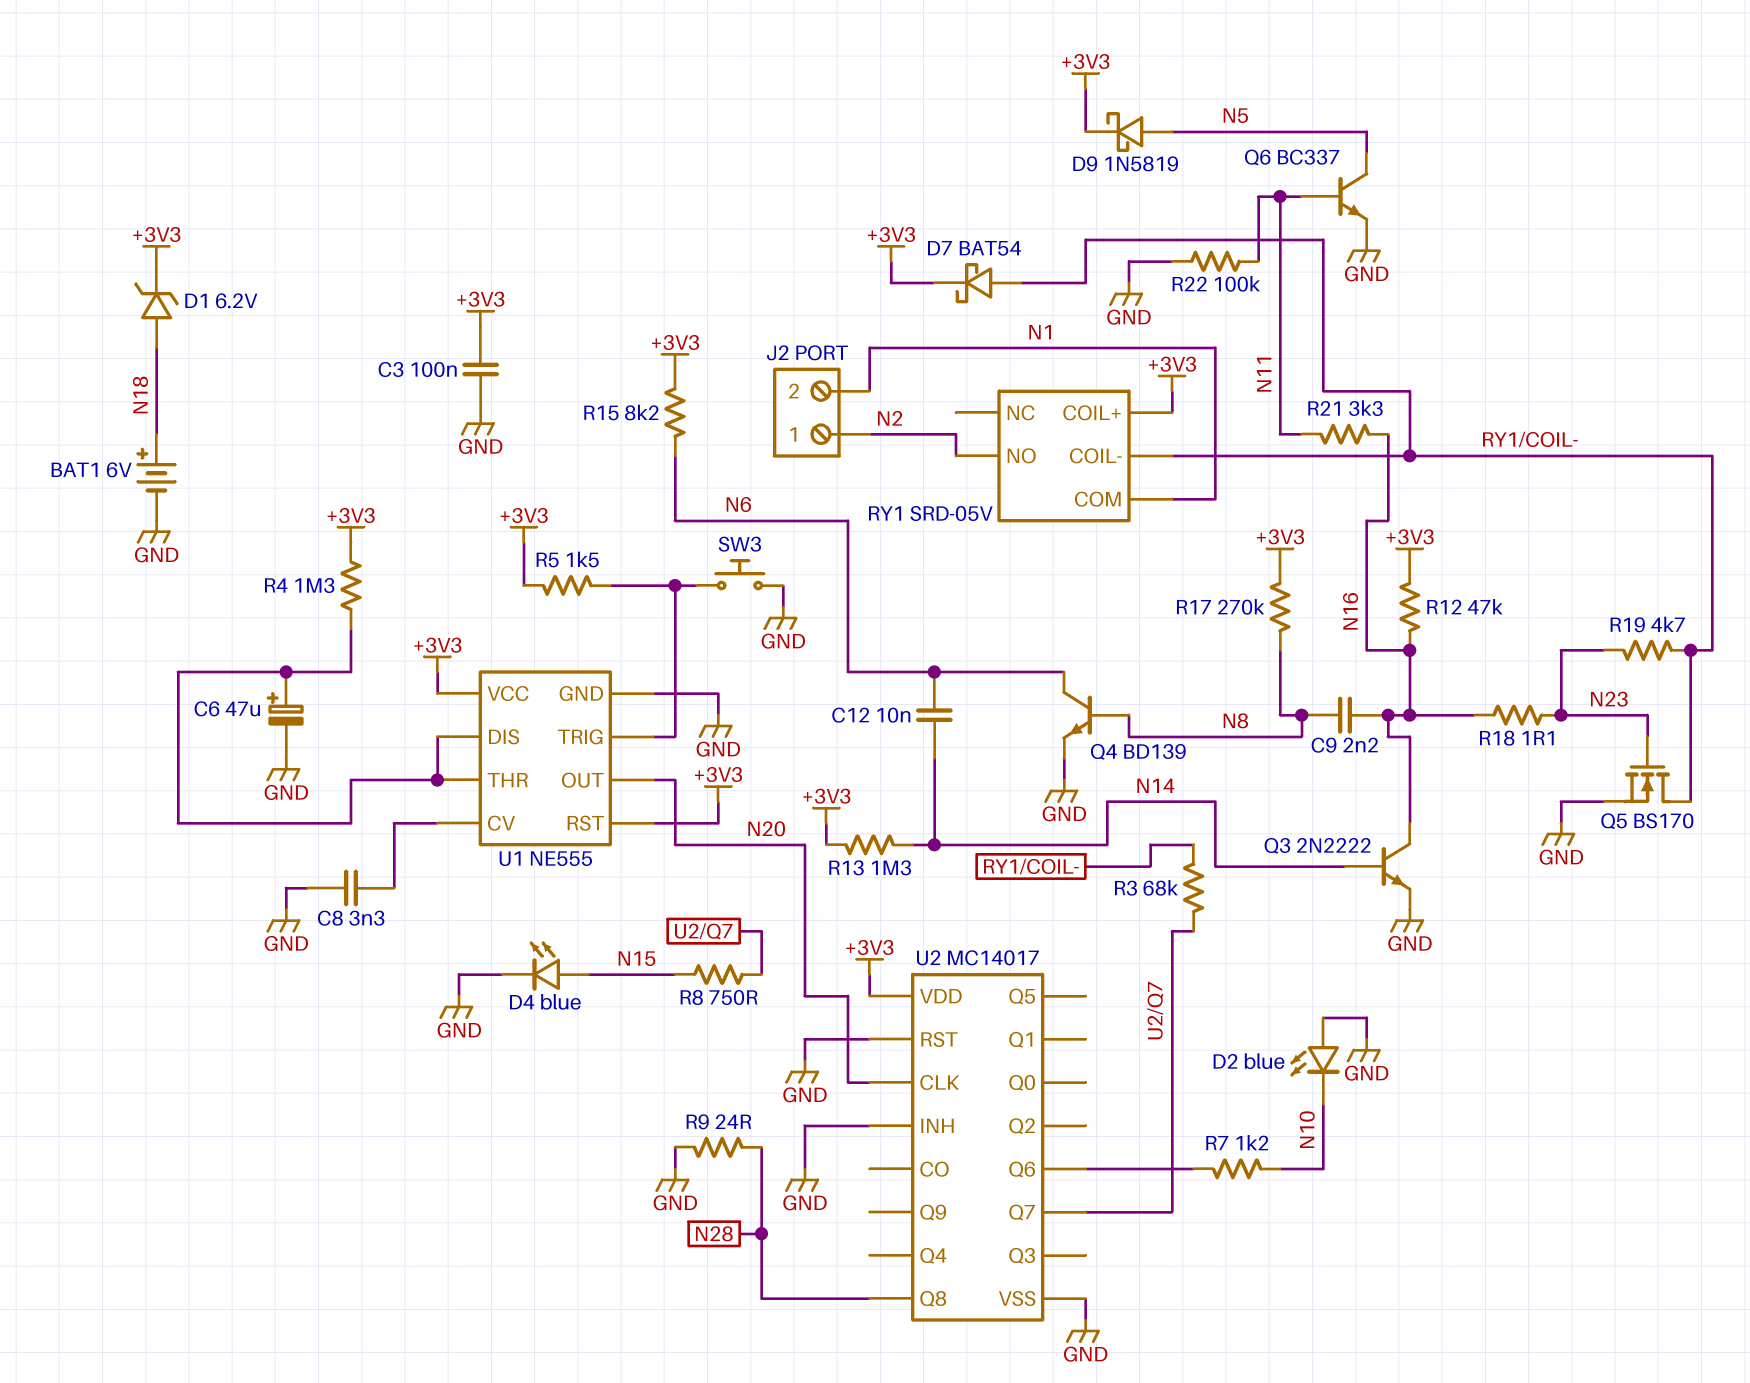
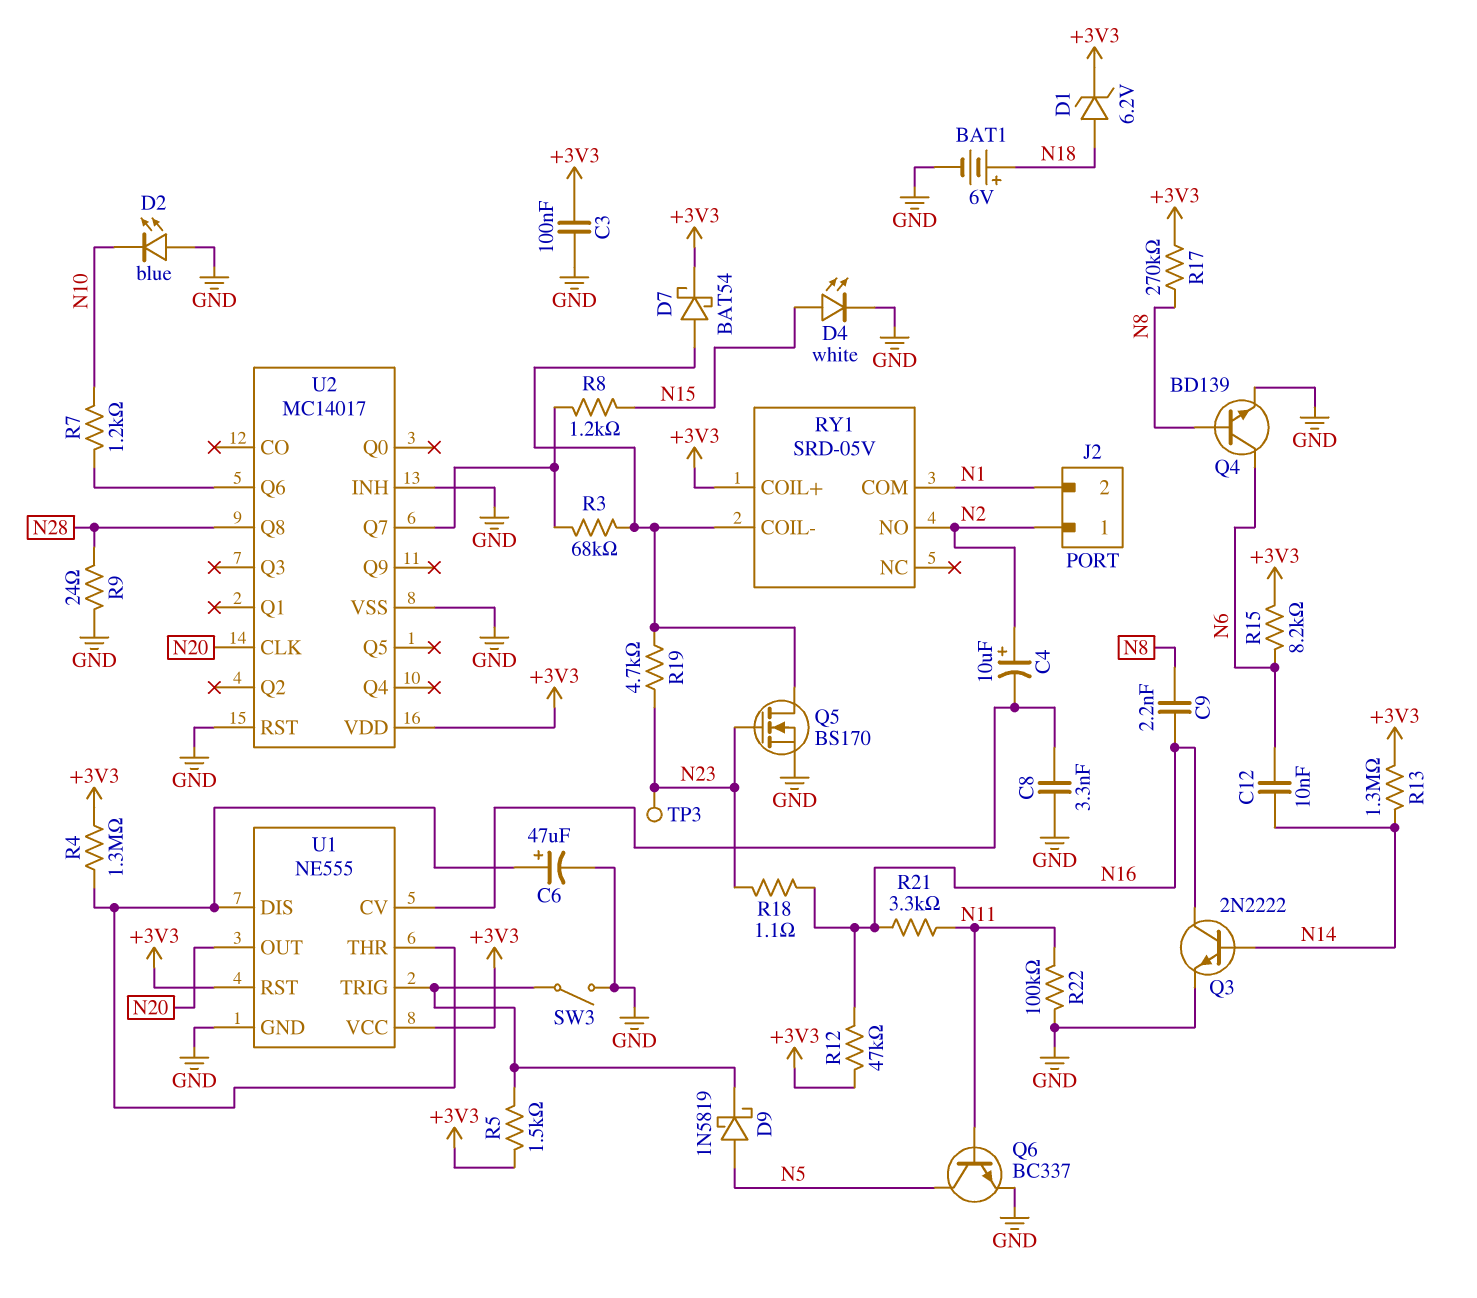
C4: none -> 10uF (plus N2, minus U1/CV)
D4: LED blue (A N15, K GND) -> LED white (A N15, K GND)
D9: schottky 1N5819 (A N5, K +3V3) -> schottky 1N5819 (A N5, K U1/TRIG)
R8: 750 (N15, U2/Q7) -> 1.2k (N15, U2/Q7)
SW3: button (GND, U1/TRIG) -> switch (GND, U1/TRIG)
TP3: none -> test point (N23)

